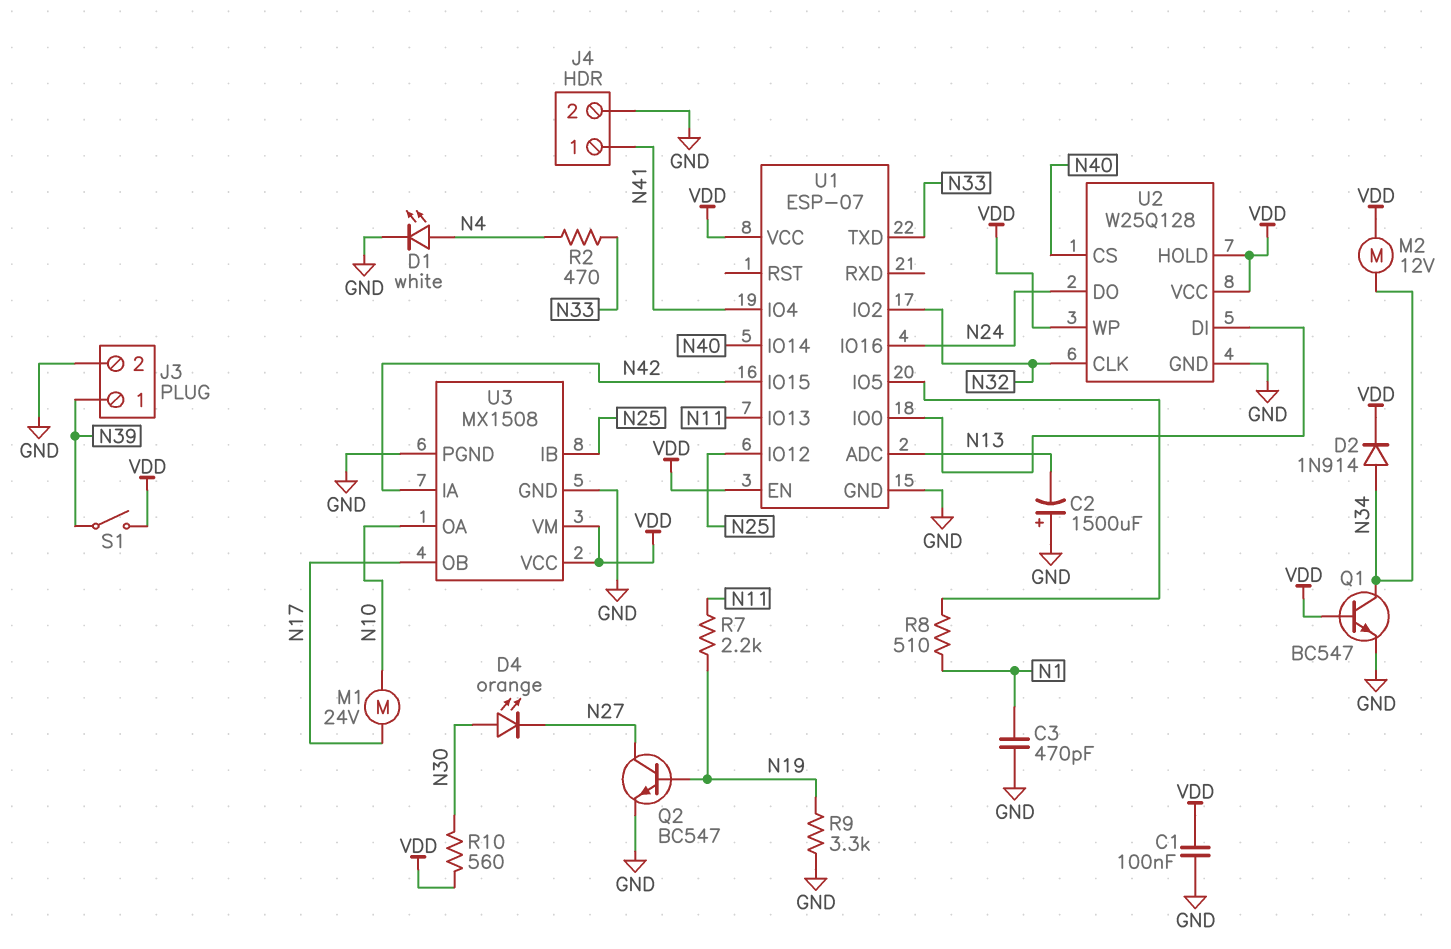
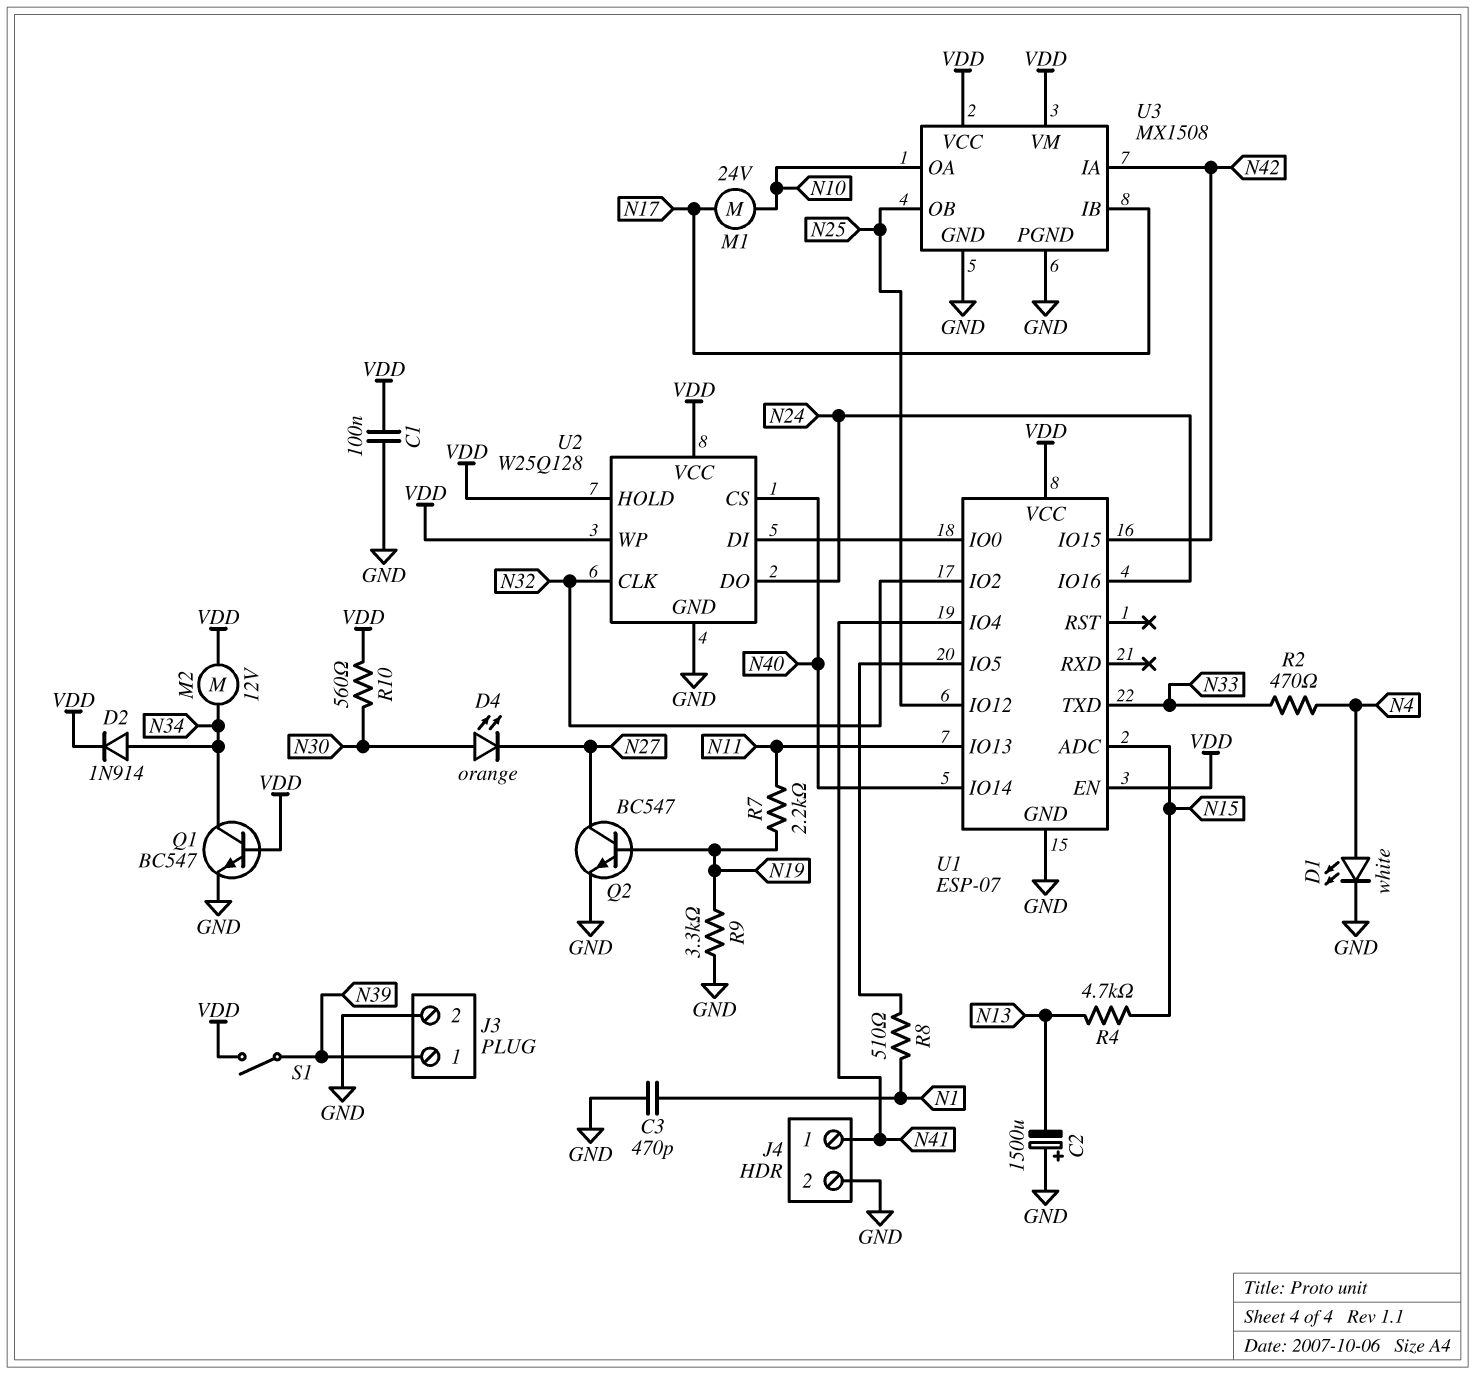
R4: none -> 4.7k (N13, N15)
U1 pin ADC: N13 -> N15
U3 pin IB: N25 -> N17
U3 pin OB: N17 -> N25

